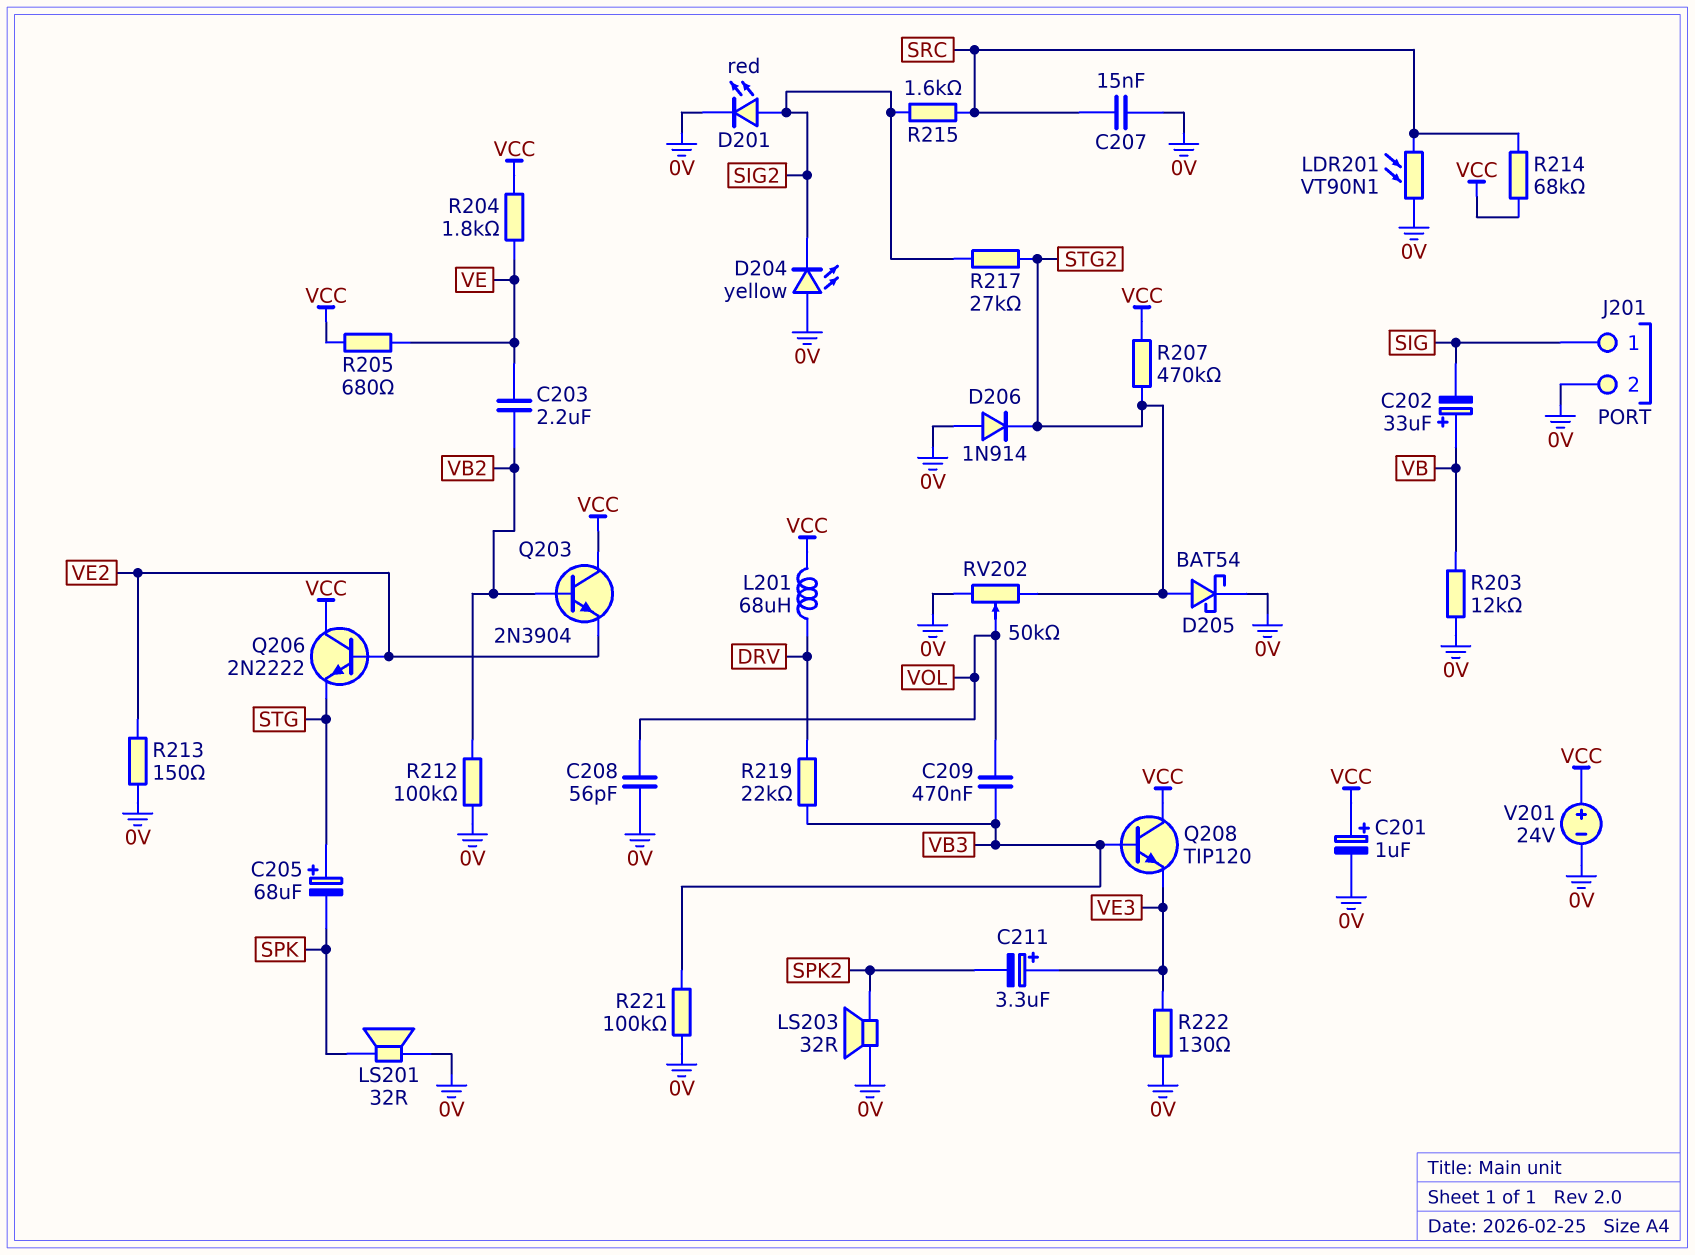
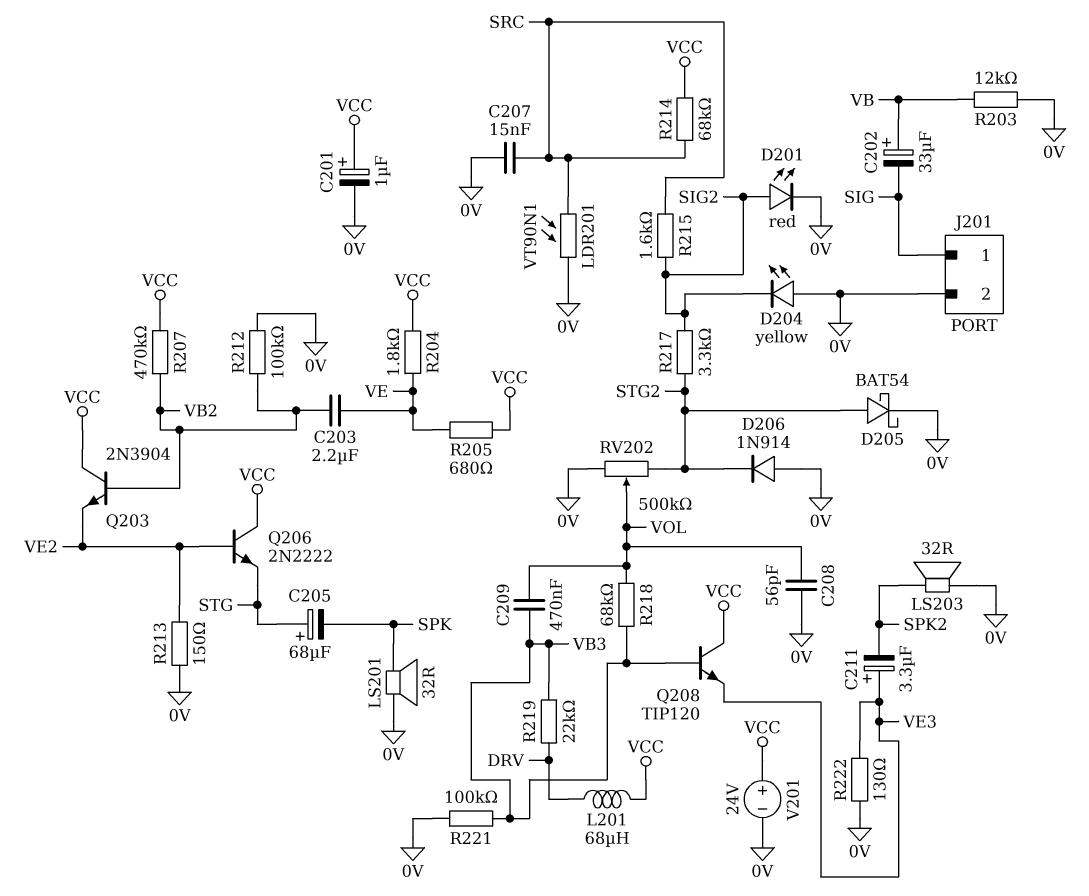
R207: 470k (STG2, VCC) -> 470k (VB2, VCC)
R217: 27k (SIG2, STG2) -> 3.3k (SIG2, STG2)
R218: none -> 68k (VB3, VOL)
RV202: 50k (0V, STG2, wiper VOL) -> 500k (0V, STG2, wiper VOL)

